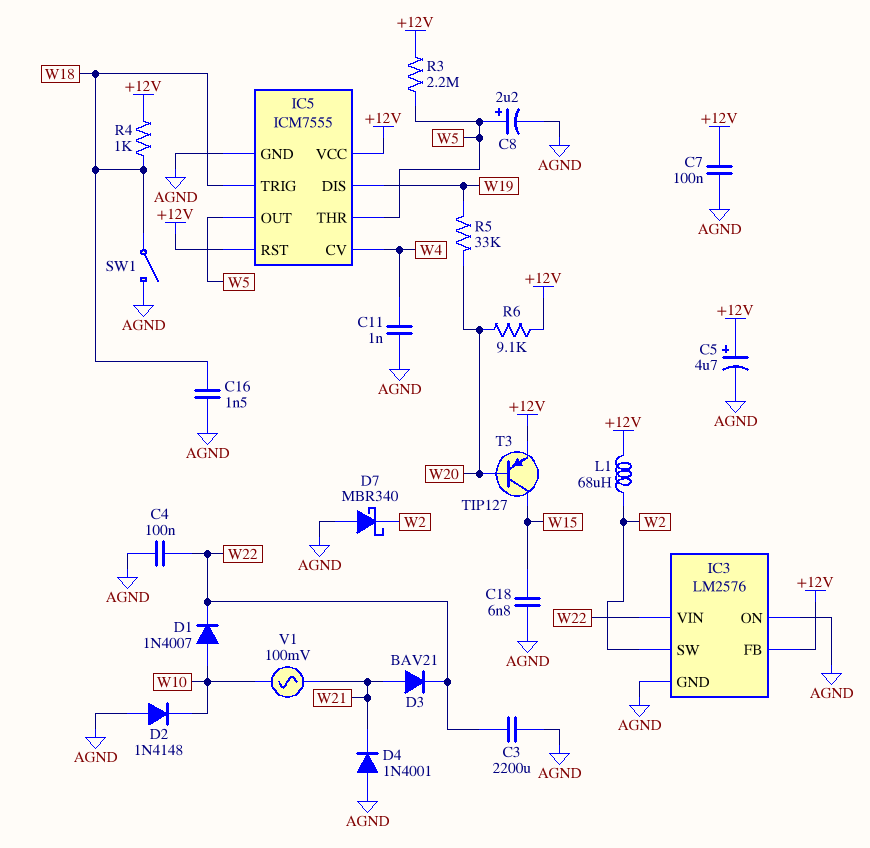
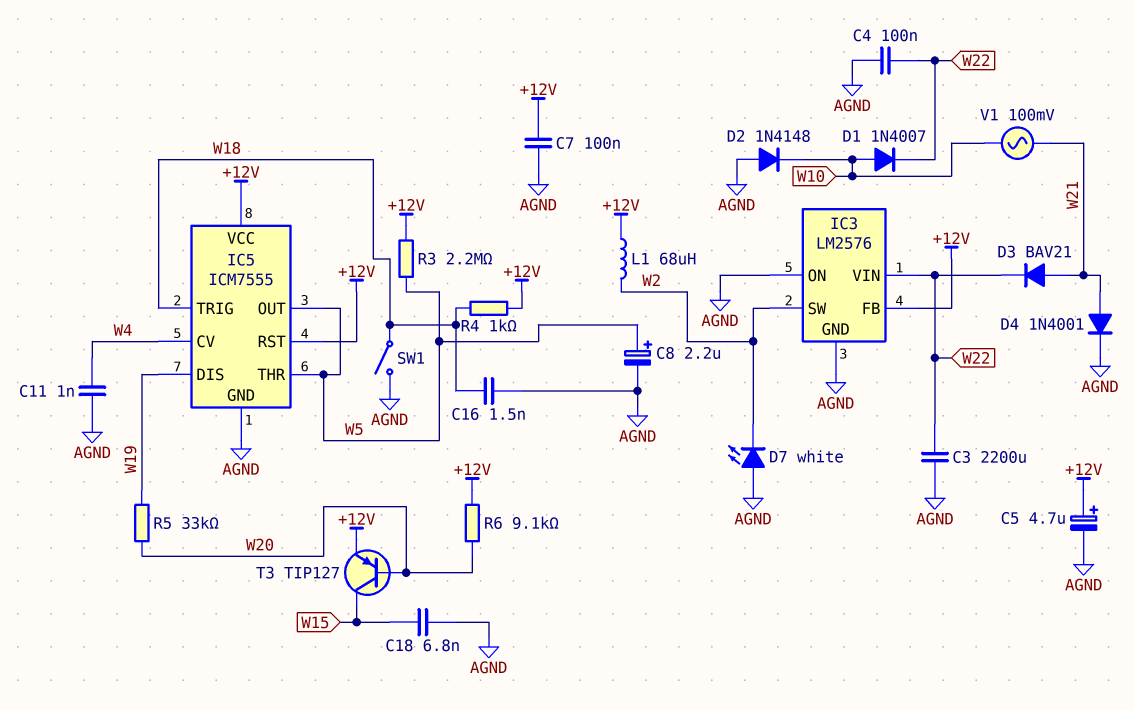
D4: diode 1N4001 (A AGND, K W21) -> diode 1N4001 (A W21, K AGND)
D7: schottky MBR340 (A AGND, K W2) -> LED white (A AGND, K W2)

